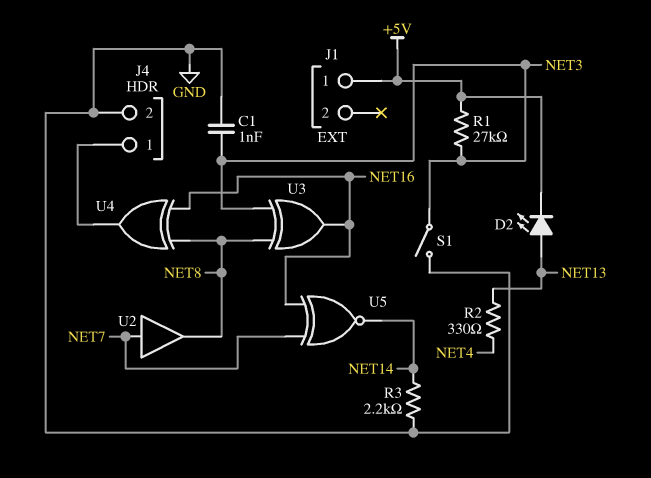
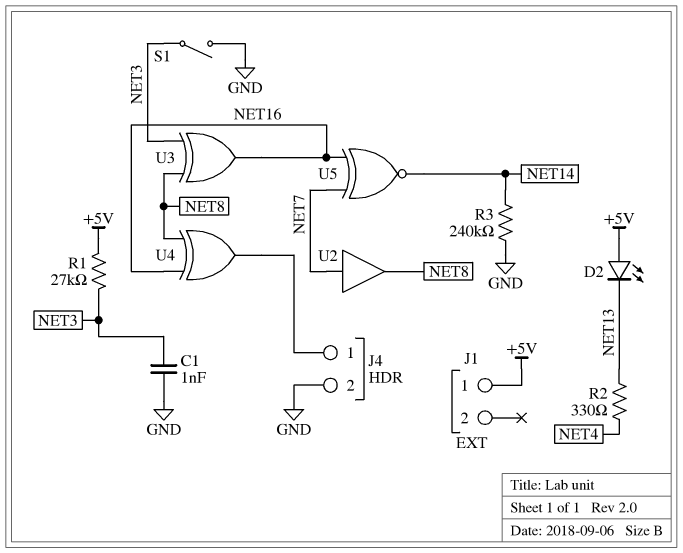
D2: LED (A NET13, K +5V) -> LED (A +5V, K NET13)
R3: 2.2k (GND, NET14) -> 240k (GND, NET14)

